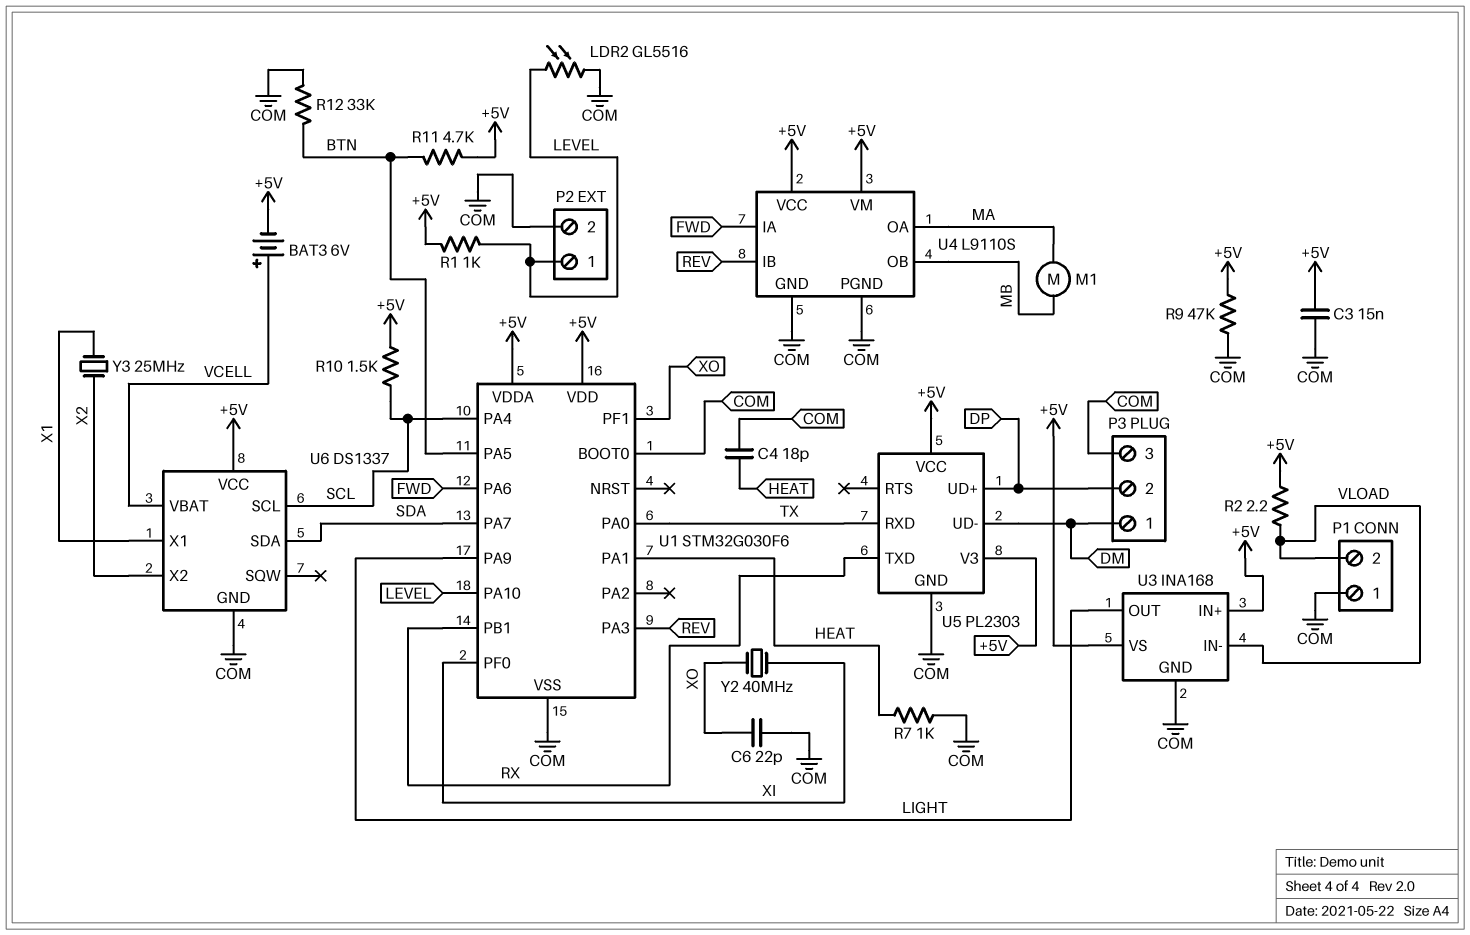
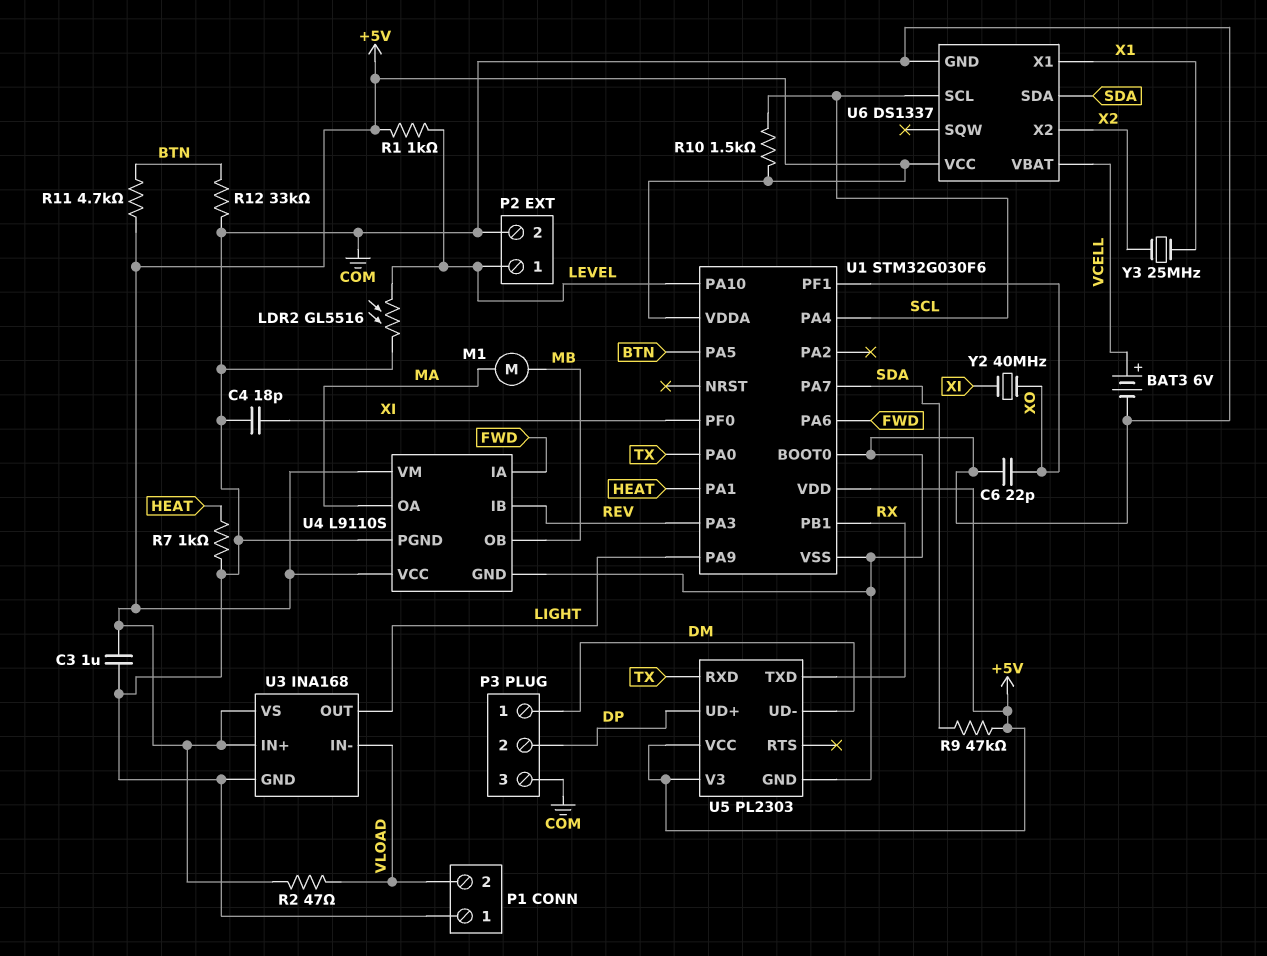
BAT3: 6V (plus VCELL, minus +5V) -> 6V (plus VCELL, minus COM)
C3: 15nF (+5V, COM) -> 1uF (+5V, COM)
C4: 18pF (COM, HEAT) -> 18pF (COM, XI)
R2: 2.2 (+5V, VLOAD) -> 47 (+5V, VLOAD)
R9: 47k (+5V, COM) -> 47k (+5V, SDA)

